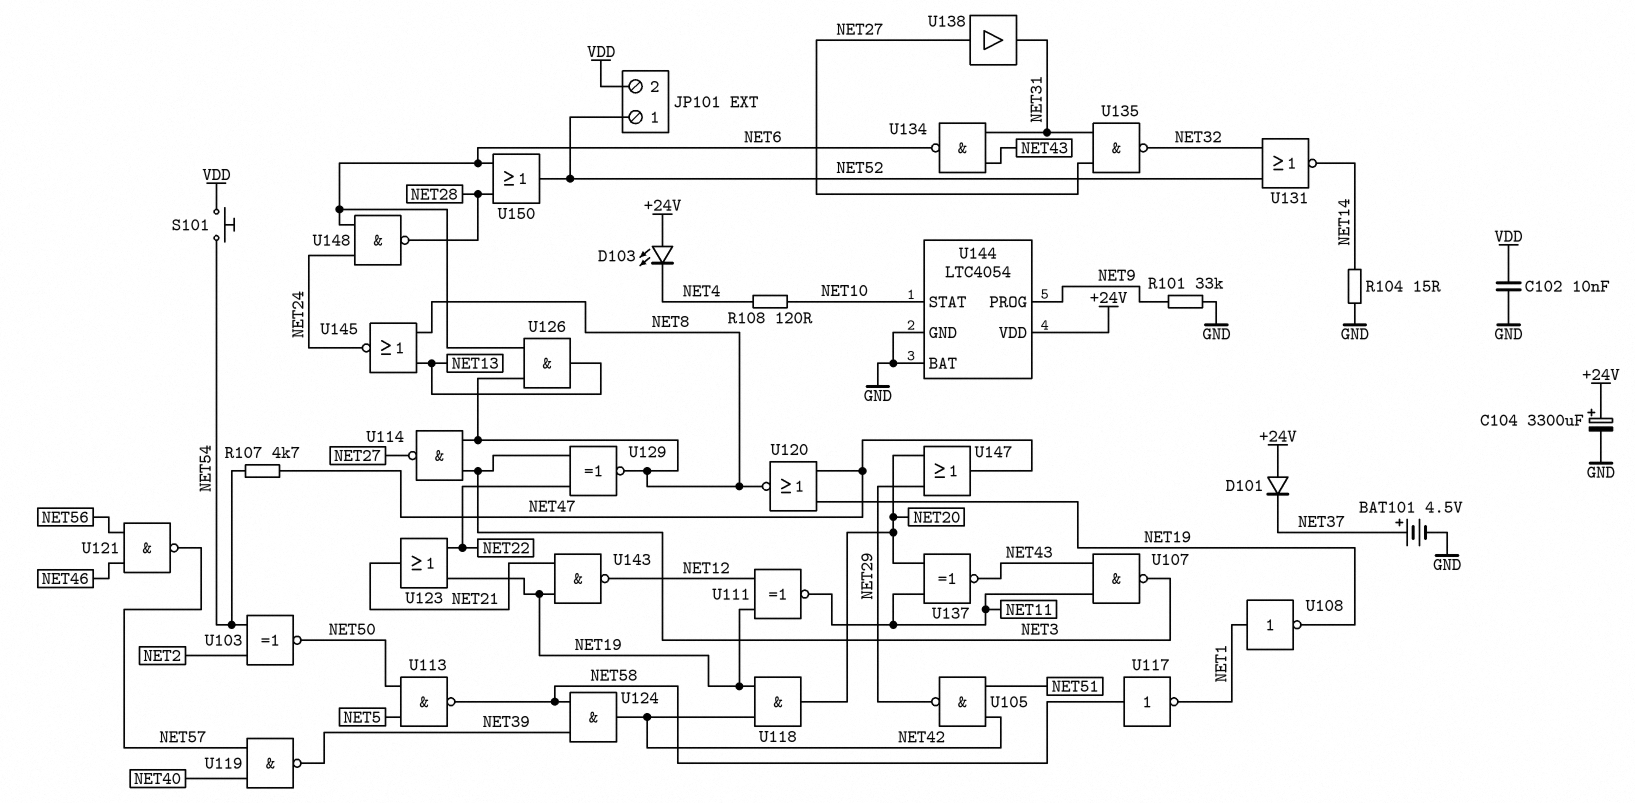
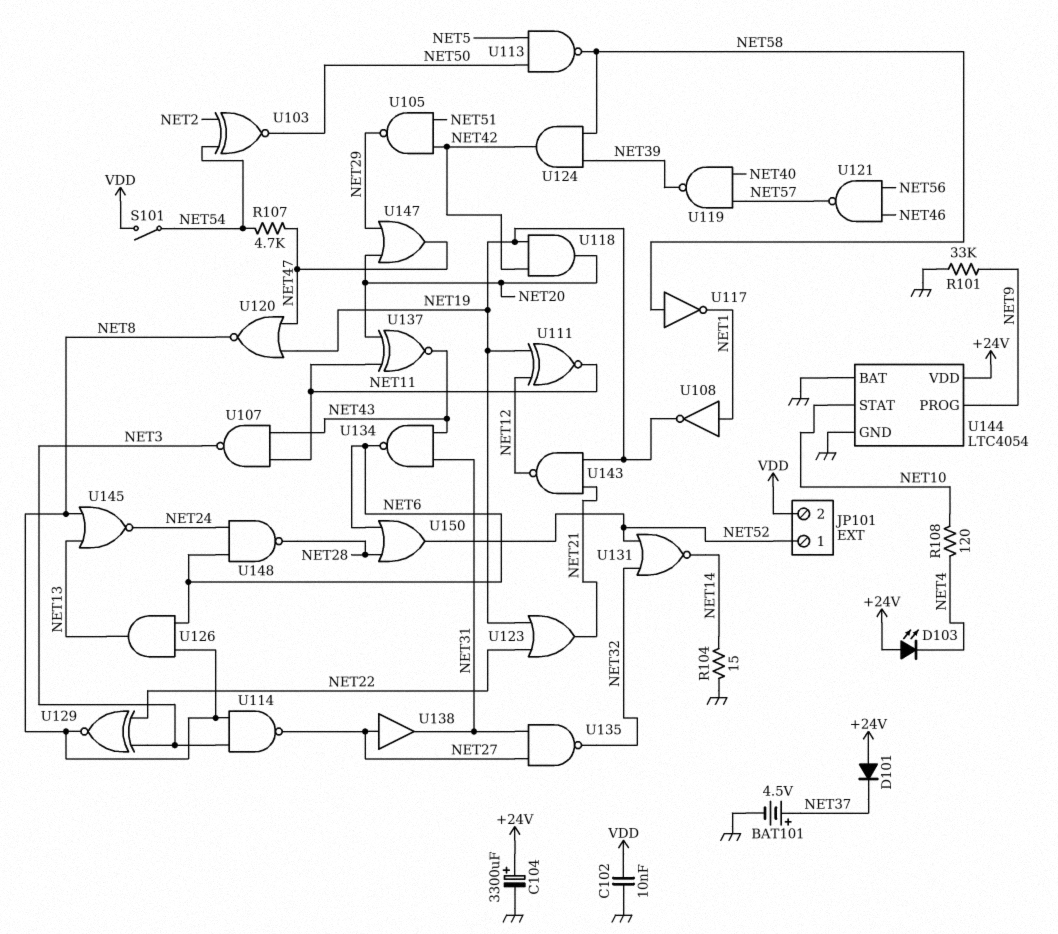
S101: button (NET54, VDD) -> switch (NET54, VDD)

